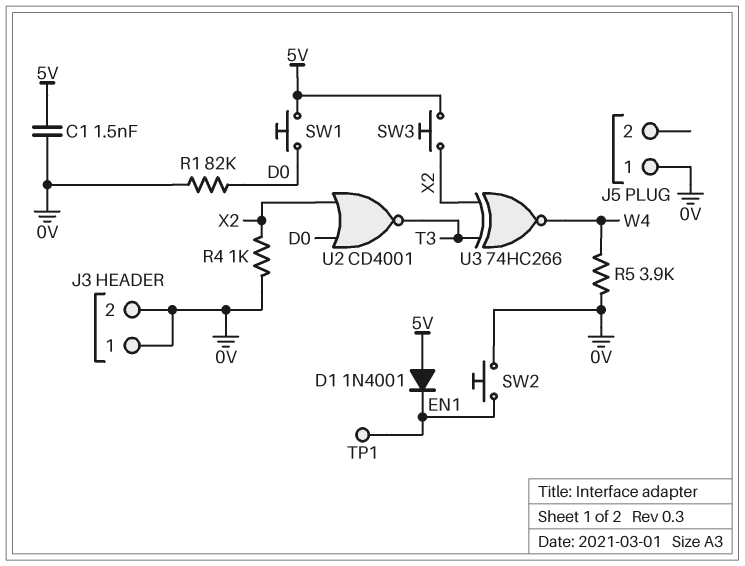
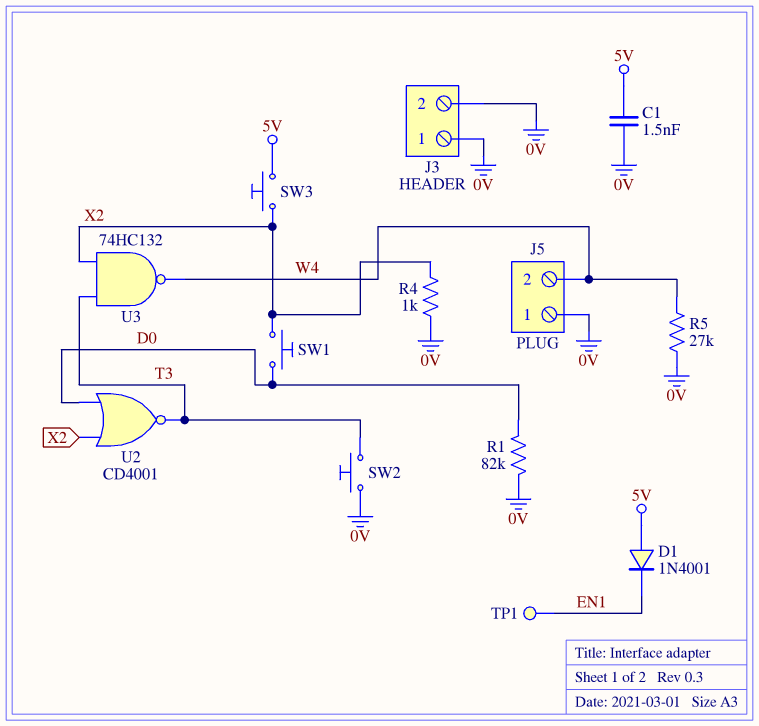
J5 pin 2: none -> W4
R5: 3.9k (0V, W4) -> 27k (0V, W4)
SW1: button (5V, D0) -> button (D0, X2)
SW2: button (0V, EN1) -> button (0V, T3)
U3: XNOR 74HC266 (in T3, in X2, out W4) -> NAND 74HC132 (in T3, in X2, out W4)

